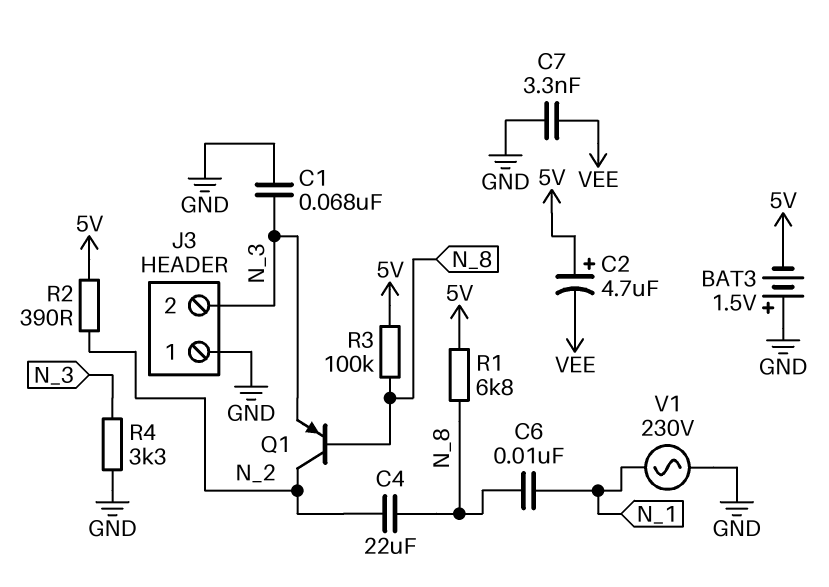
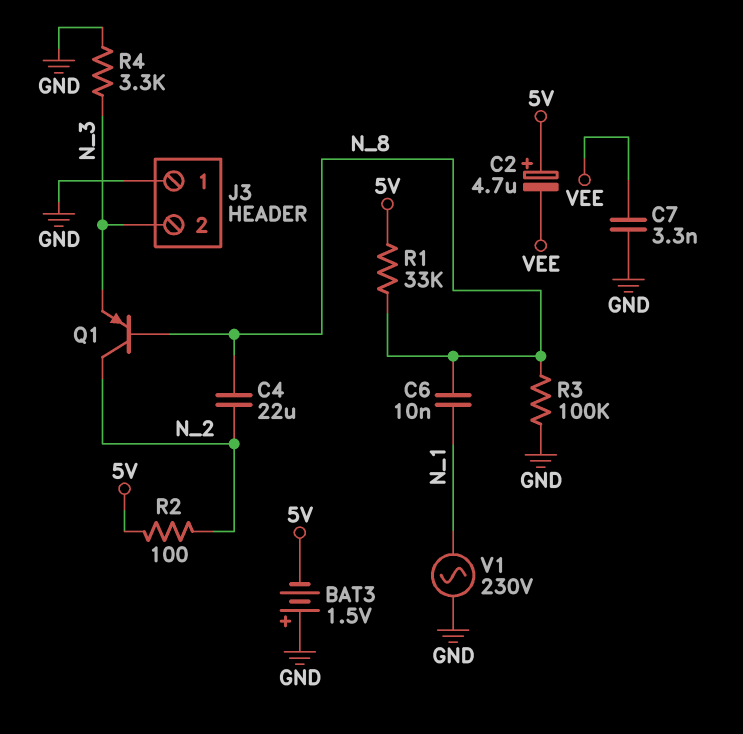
C1: 68nF (GND, N_3) -> none
R1: 6.8k (5V, N_8) -> 33k (5V, N_8)
R2: 390 (5V, N_2) -> 100 (5V, N_2)
R3: 100k (5V, N_8) -> 100k (GND, N_8)

